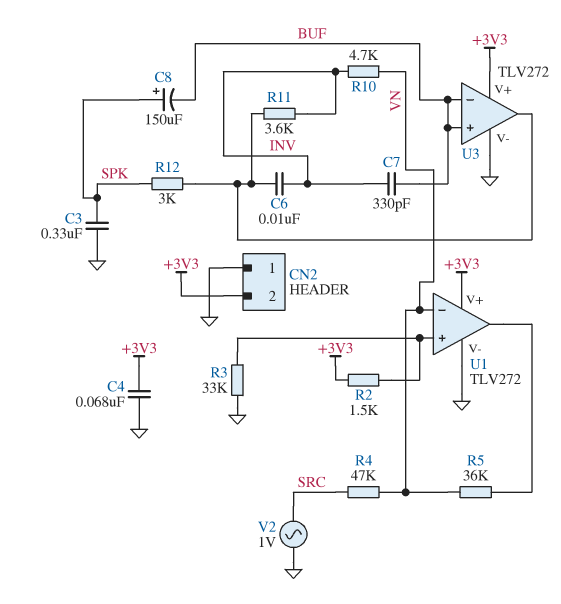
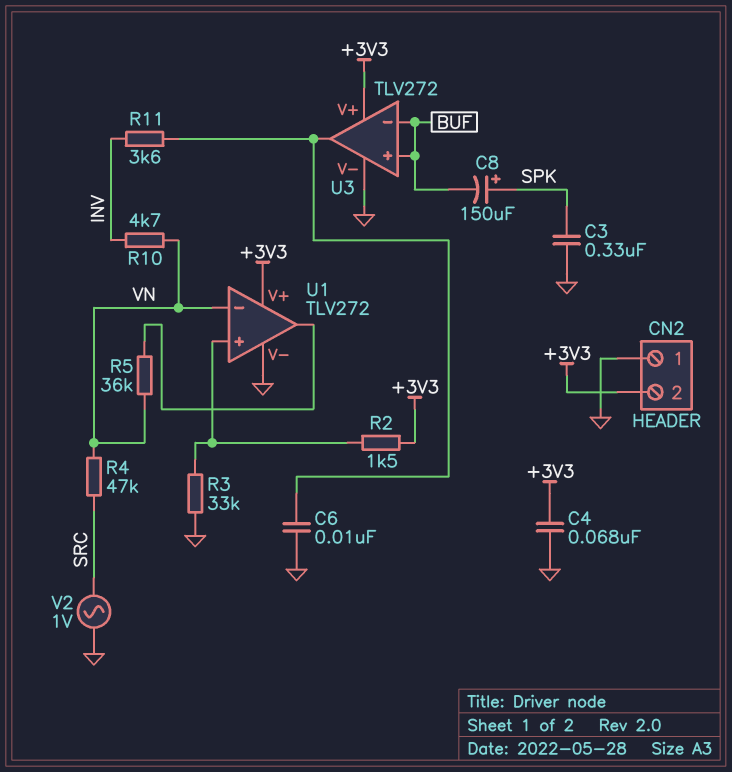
C6: 10nF (INV, U3/out) -> 10nF (GND, U3/out)
C7: 330pF (BUF, INV) -> none
R12: 3k (SPK, U3/out) -> none

